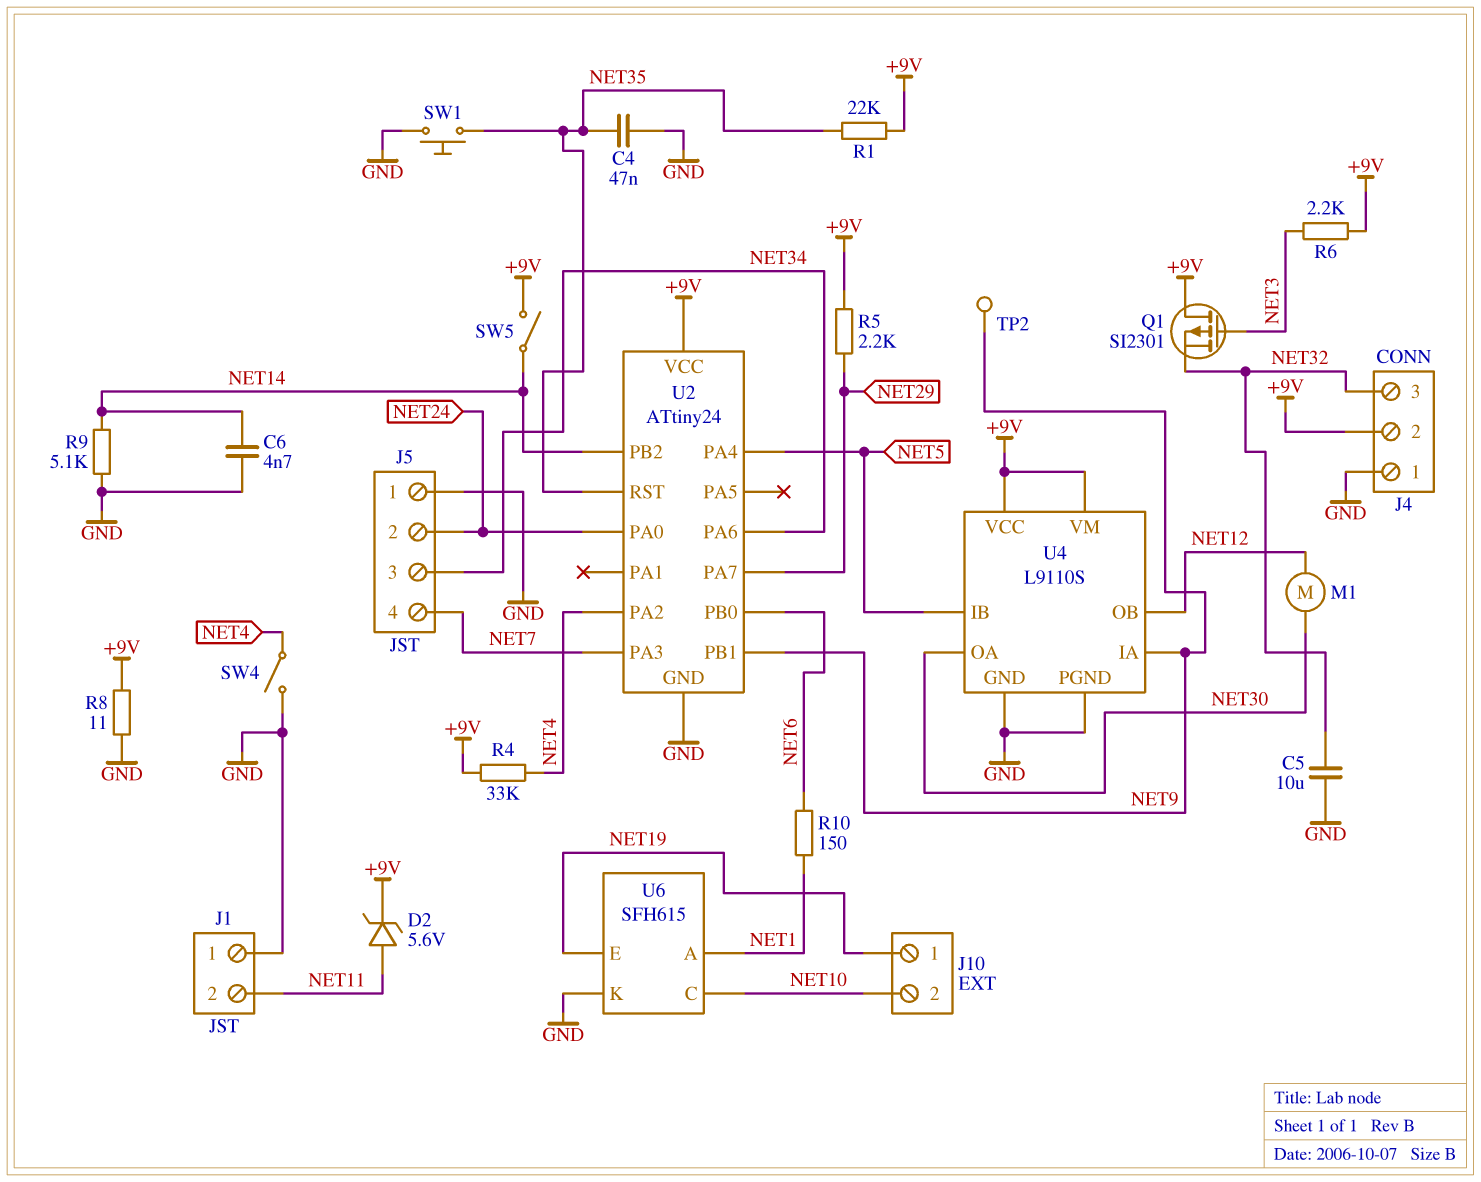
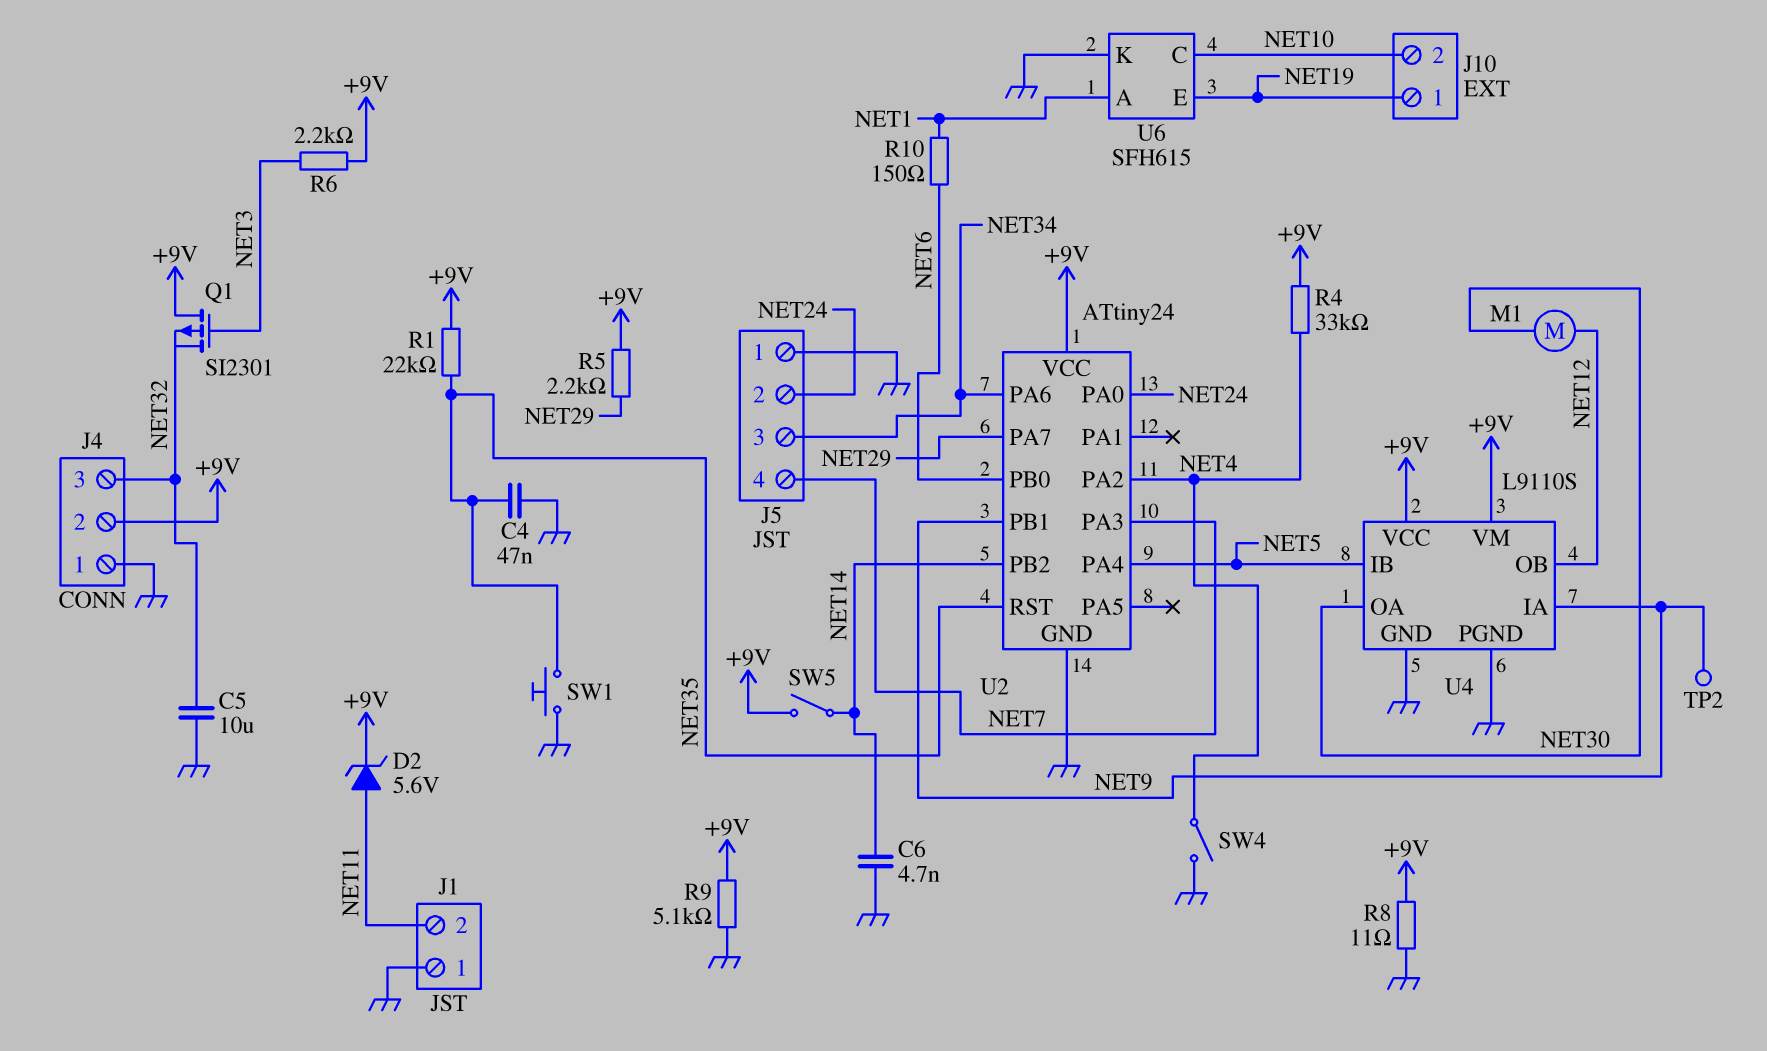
R9: 5.1k (GND, NET14) -> 5.1k (+9V, GND)

